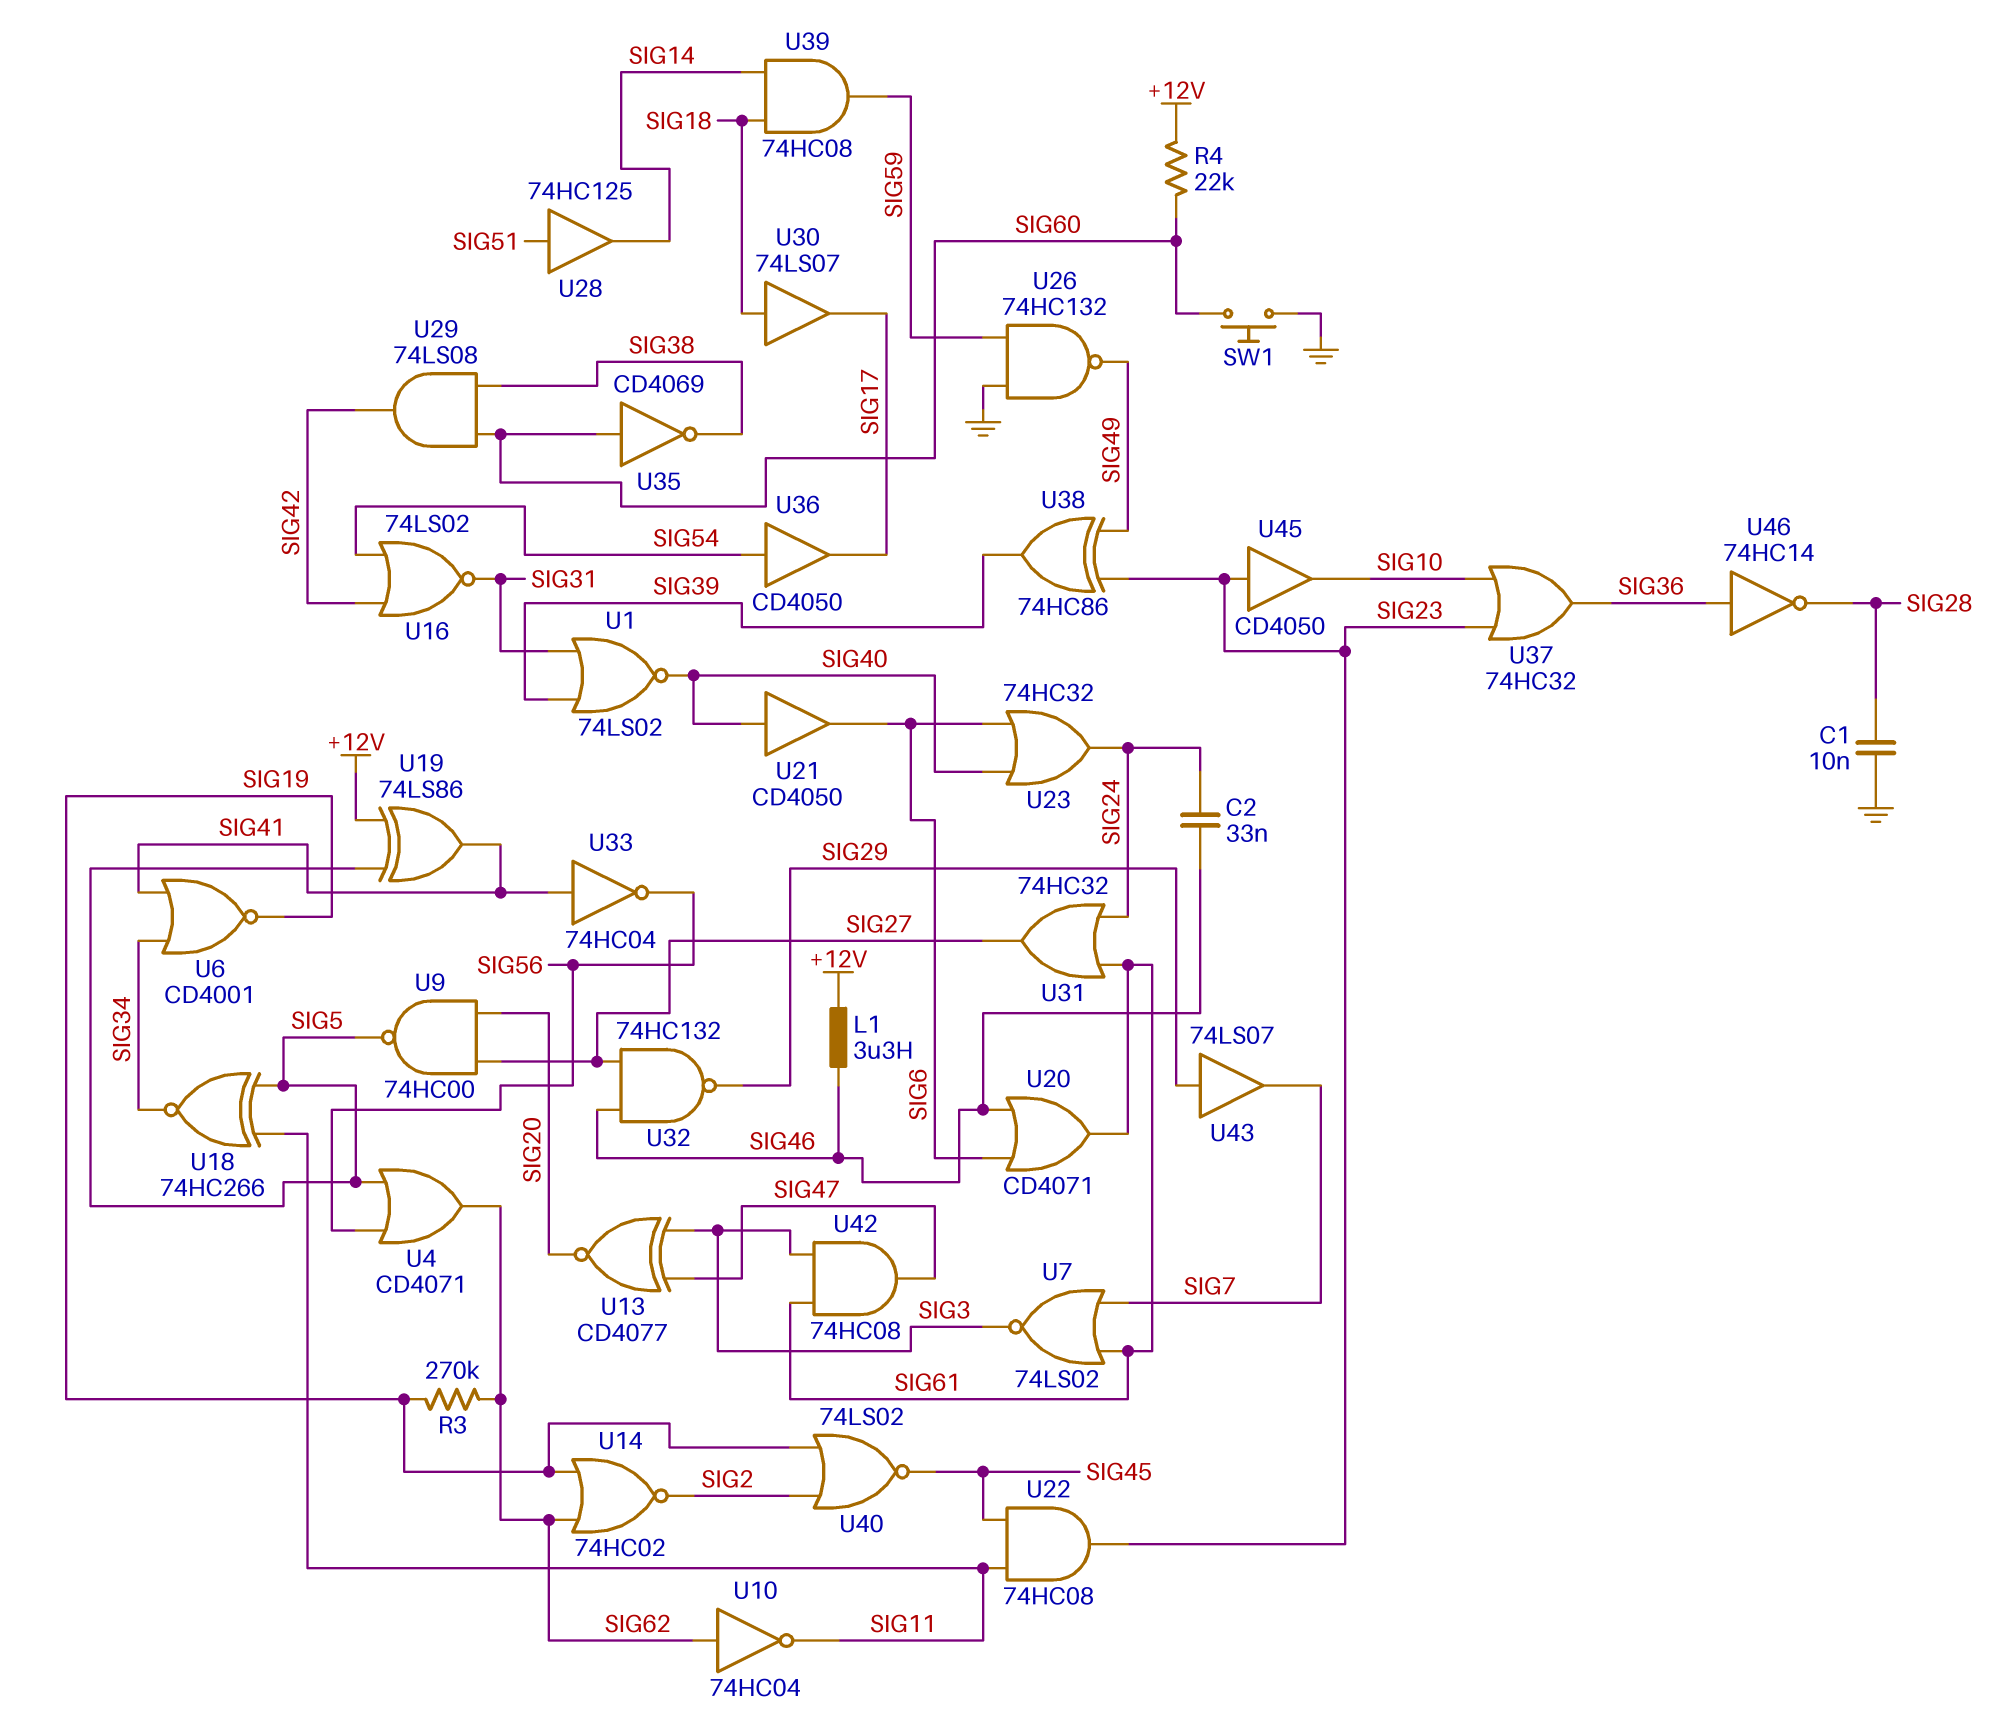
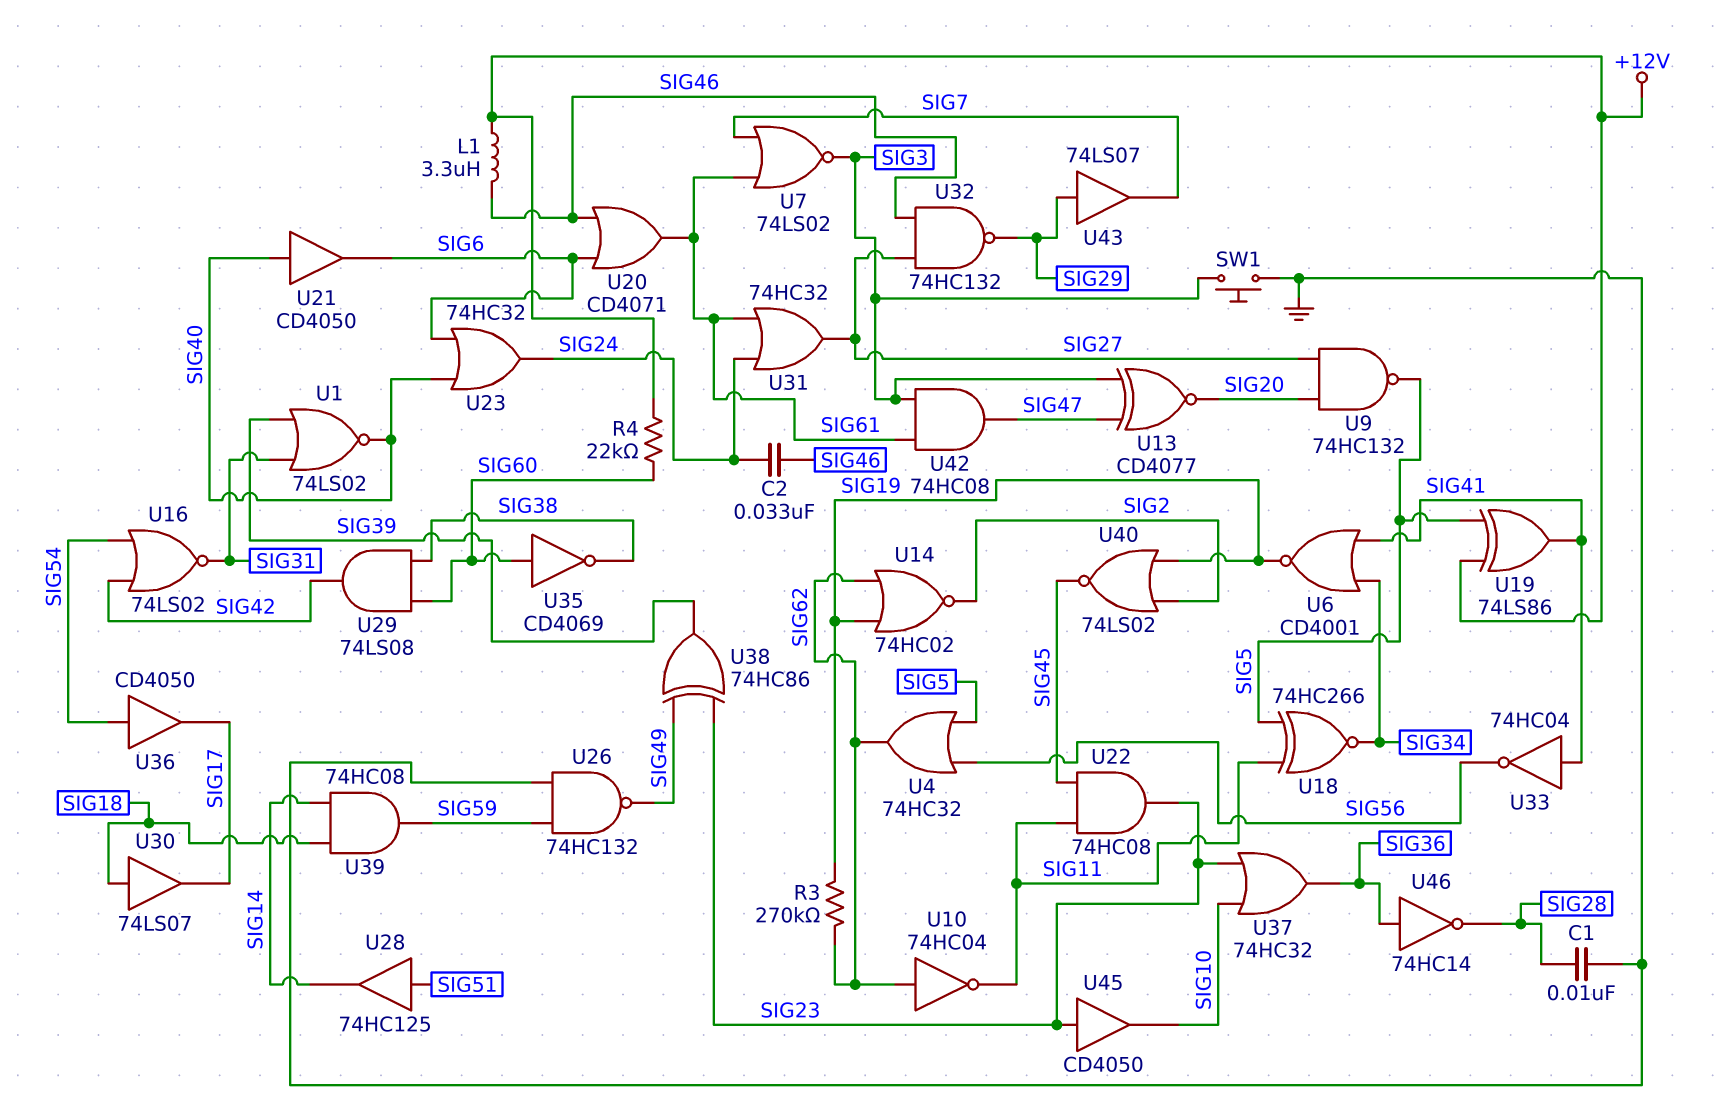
SW1: button (GND, SIG60) -> button (GND, SIG3)
U4: OR CD4071 (in SIG5, in SIG56, out SIG62) -> OR 74HC32 (in SIG5, in SIG56, out SIG62)
U9: NAND 74HC00 (in SIG20, in SIG27, out SIG5) -> NAND 74HC132 (in SIG20, in SIG27, out SIG5)

